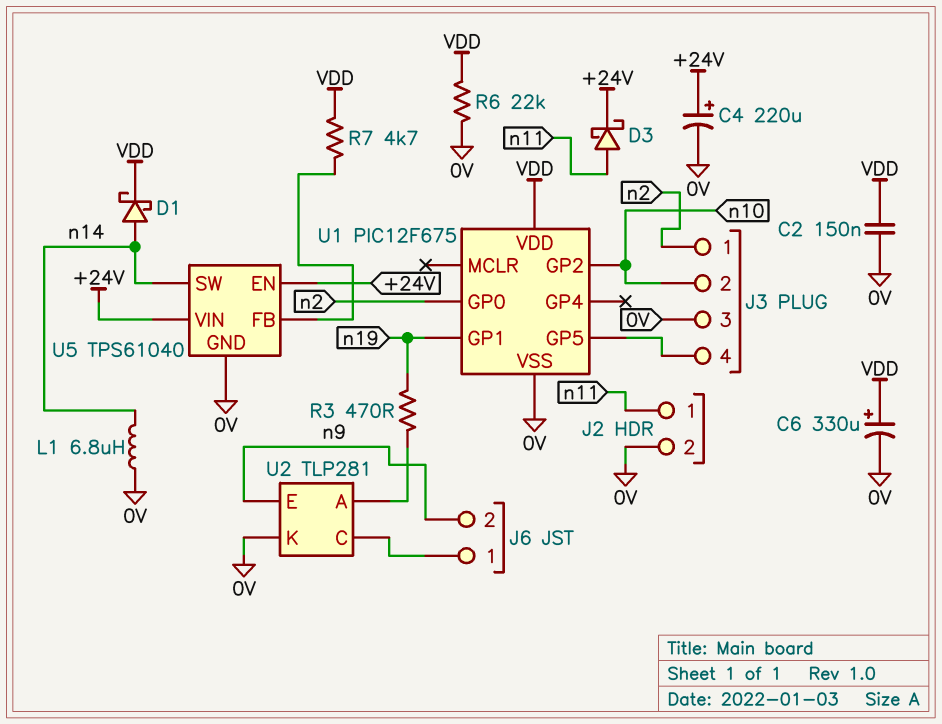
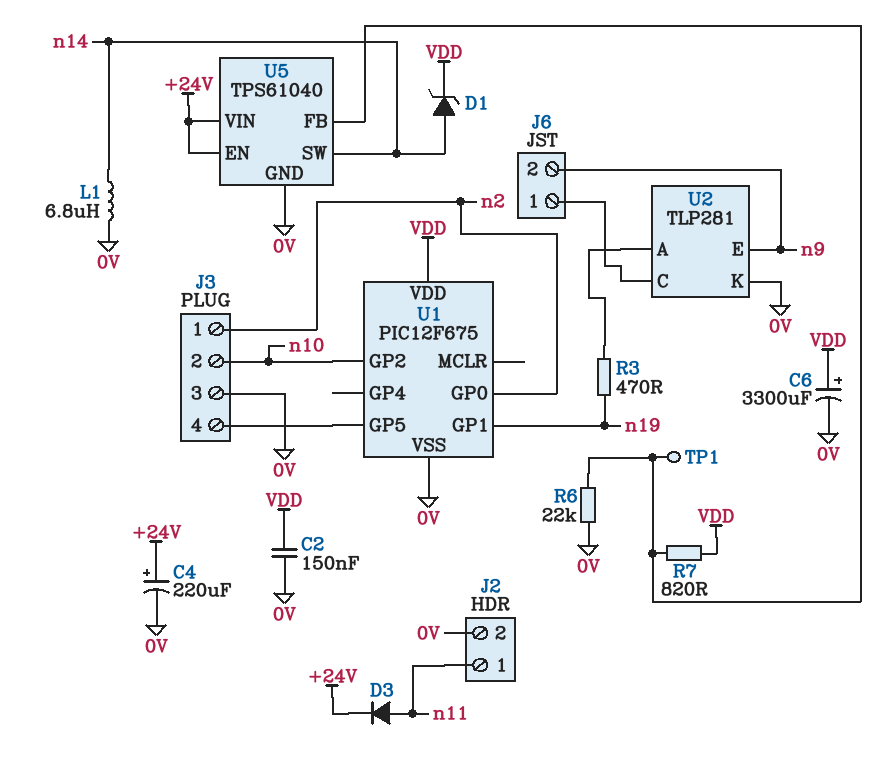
C6: 330uF (plus VDD, minus 0V) -> 3300uF (plus VDD, minus 0V)
D1: schottky (A n14, K VDD) -> zener (A n14, K VDD)
D3: schottky (A n11, K +24V) -> diode (A n11, K +24V)
R6: 22k (0V, VDD) -> 22k (0V, U5/FB)
R7: 4.7k (U5/FB, VDD) -> 820 (U5/FB, VDD)
TP1: none -> test point (U5/FB)

